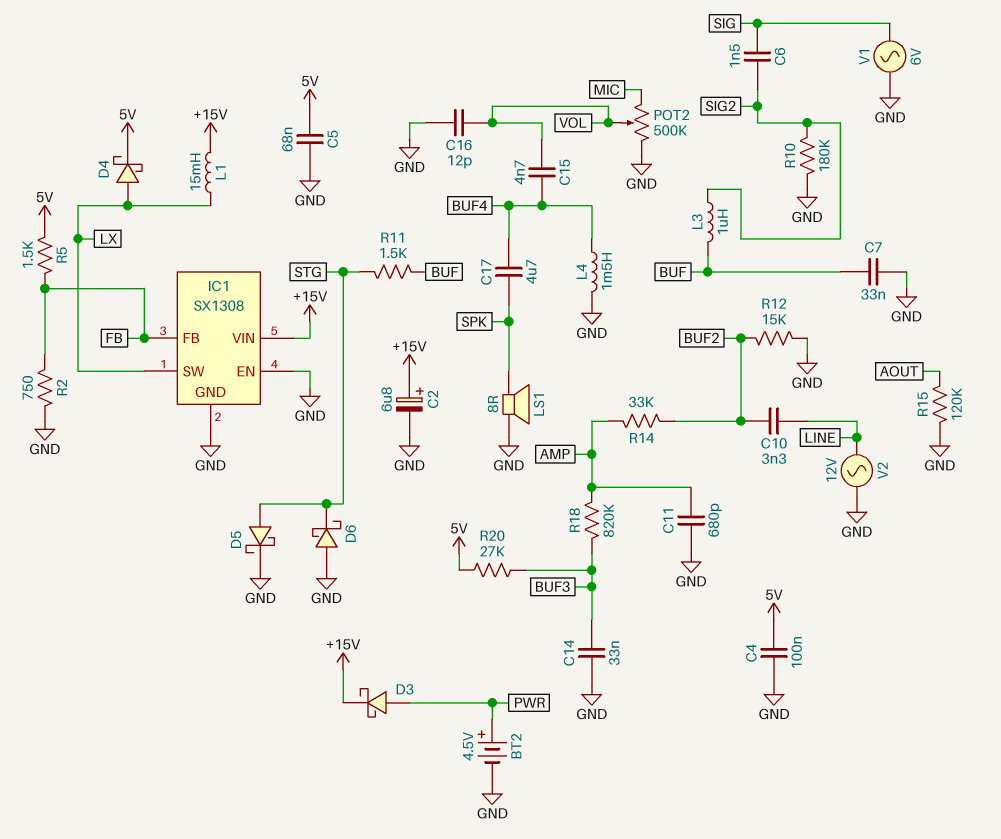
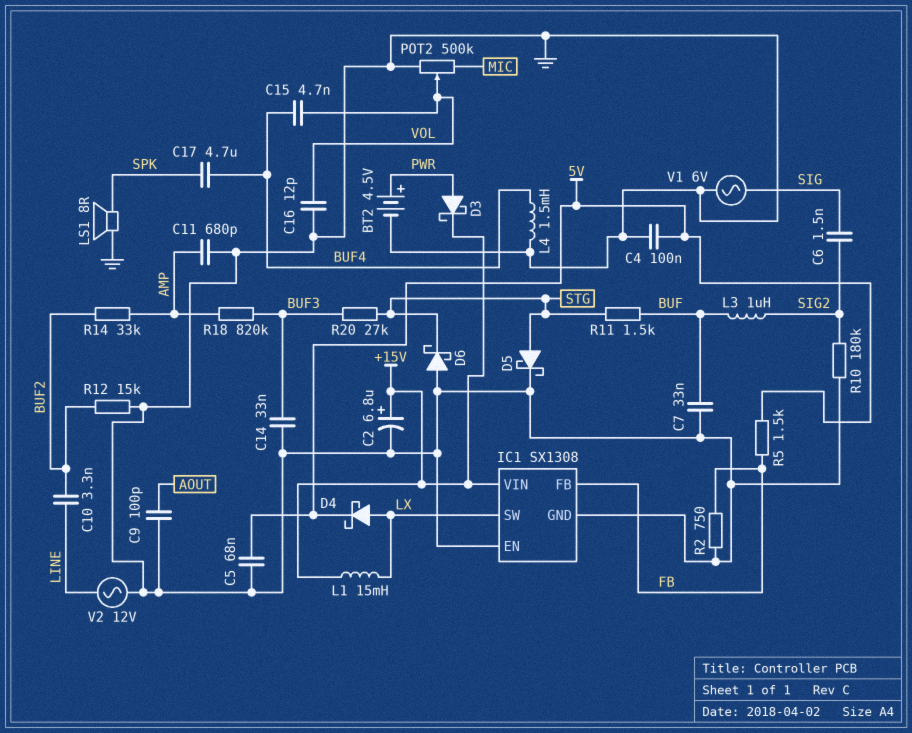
C9: none -> 100pF (AOUT, GND)
R15: 120k (AOUT, GND) -> none
R20: 27k (5V, BUF3) -> 27k (BUF3, STG)

